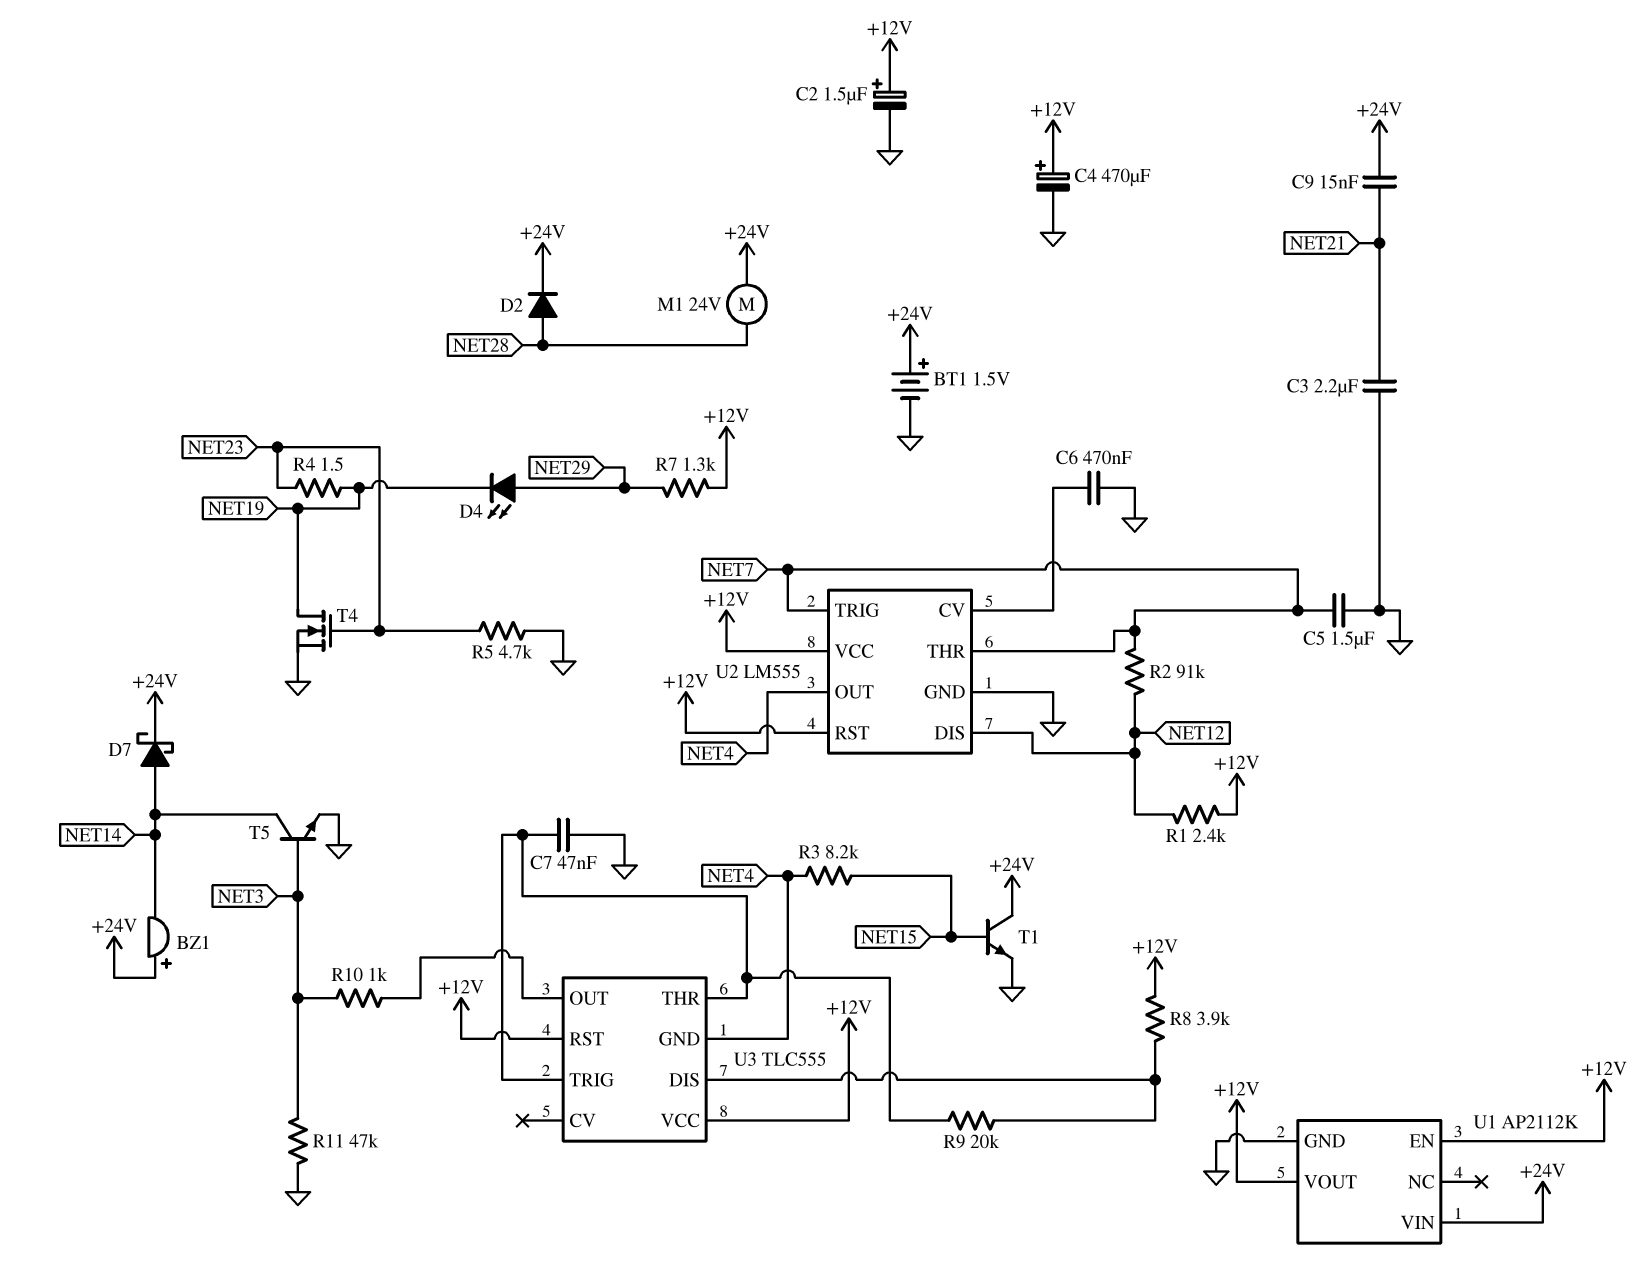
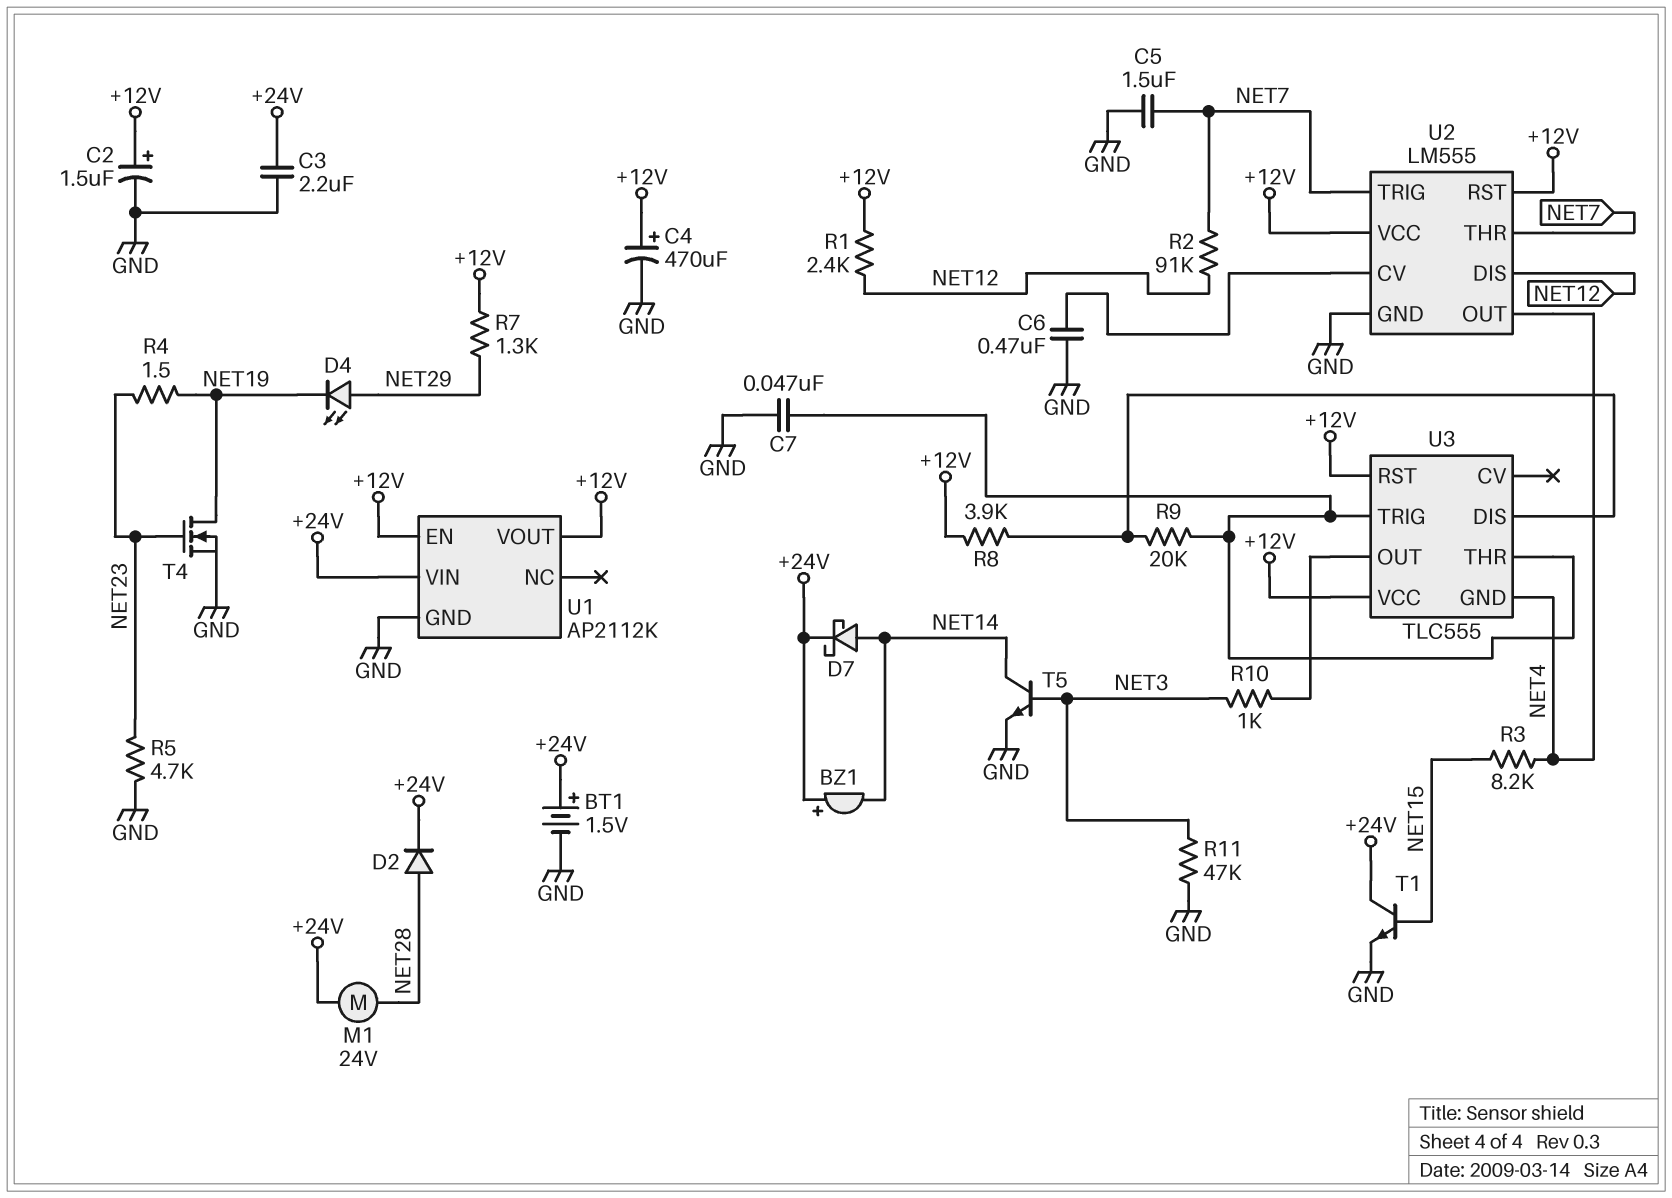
C3: 2.2uF (GND, NET21) -> 2.2uF (+24V, GND)
C9: 15nF (+24V, NET21) -> none

